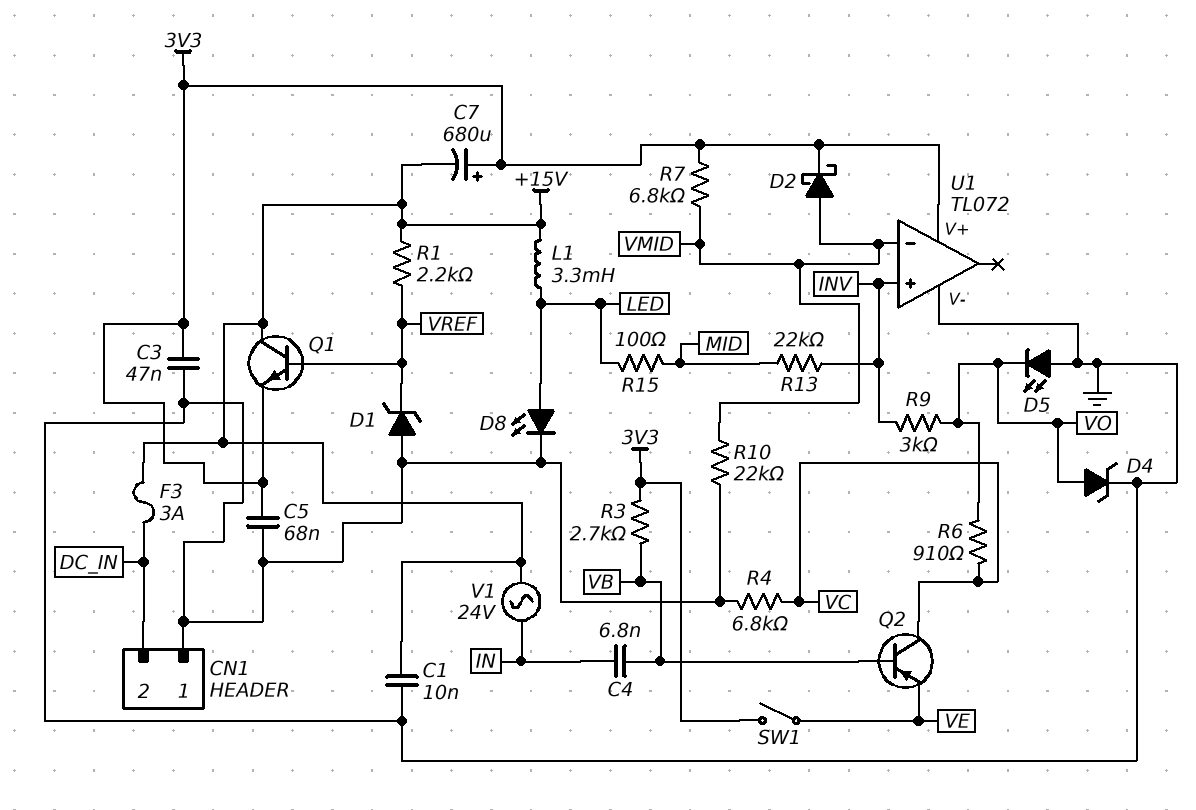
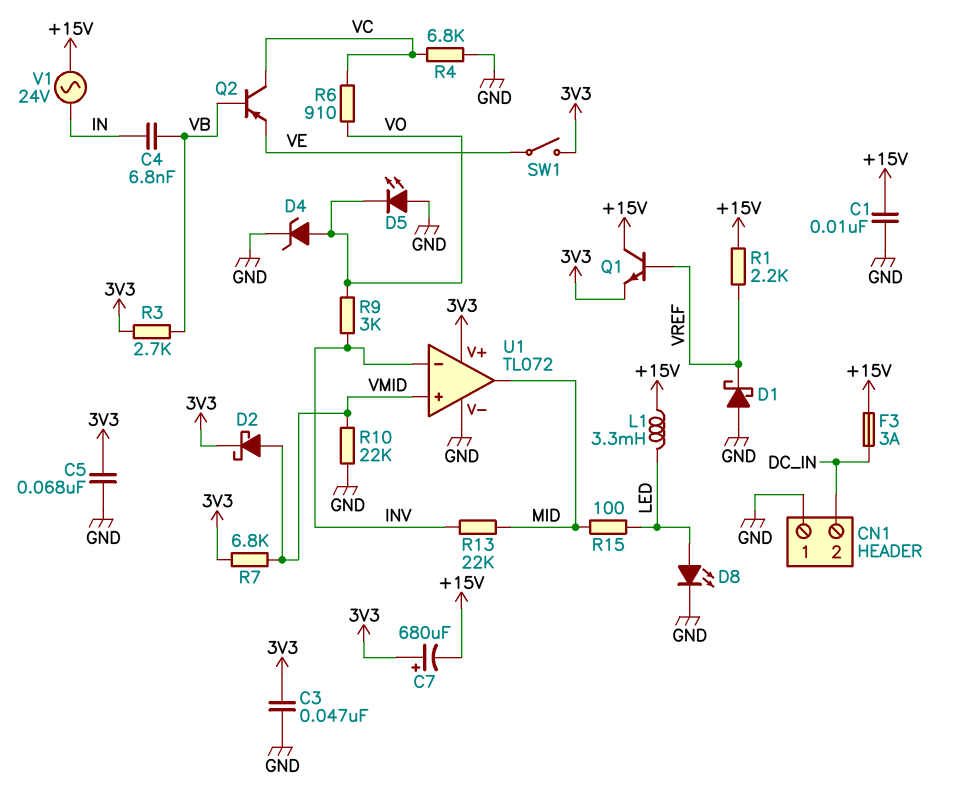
D1: zener (A GND, K VREF) -> schottky (A GND, K VREF)
U1 pin in+: INV -> VMID
U1 pin in-: VMID -> INV
U1 pin out: none -> MID

